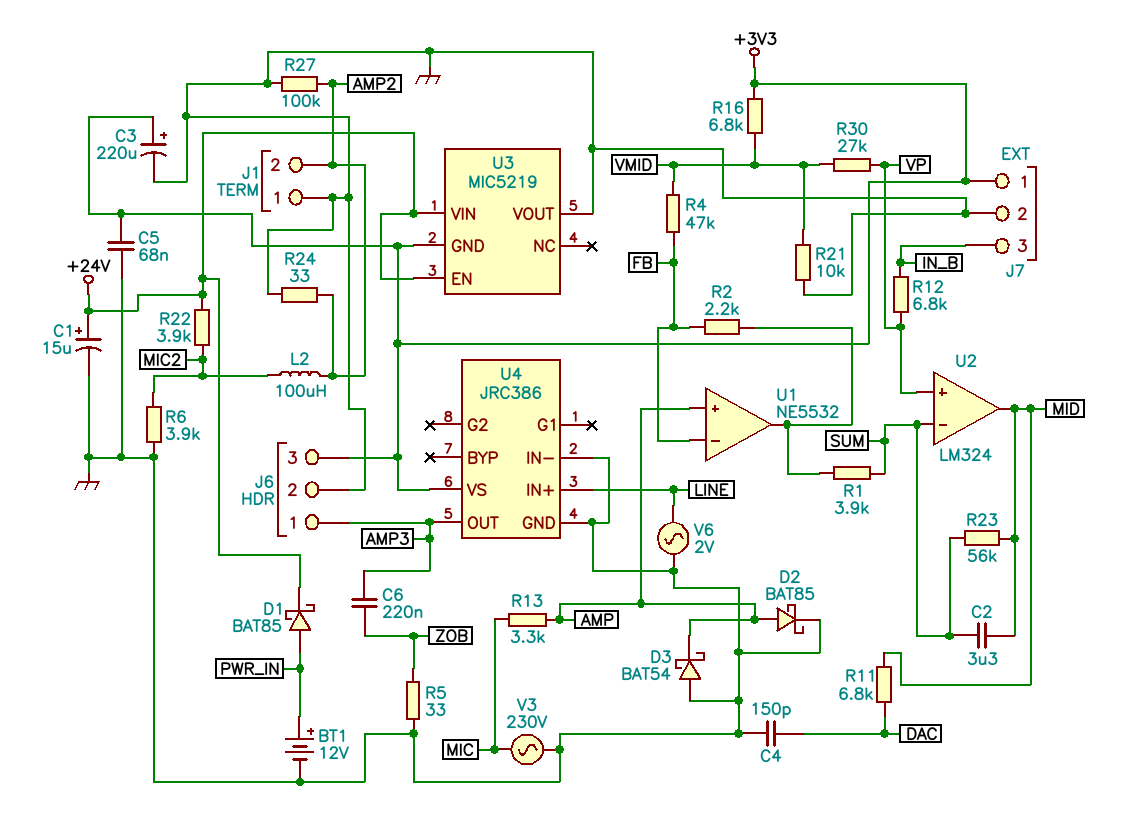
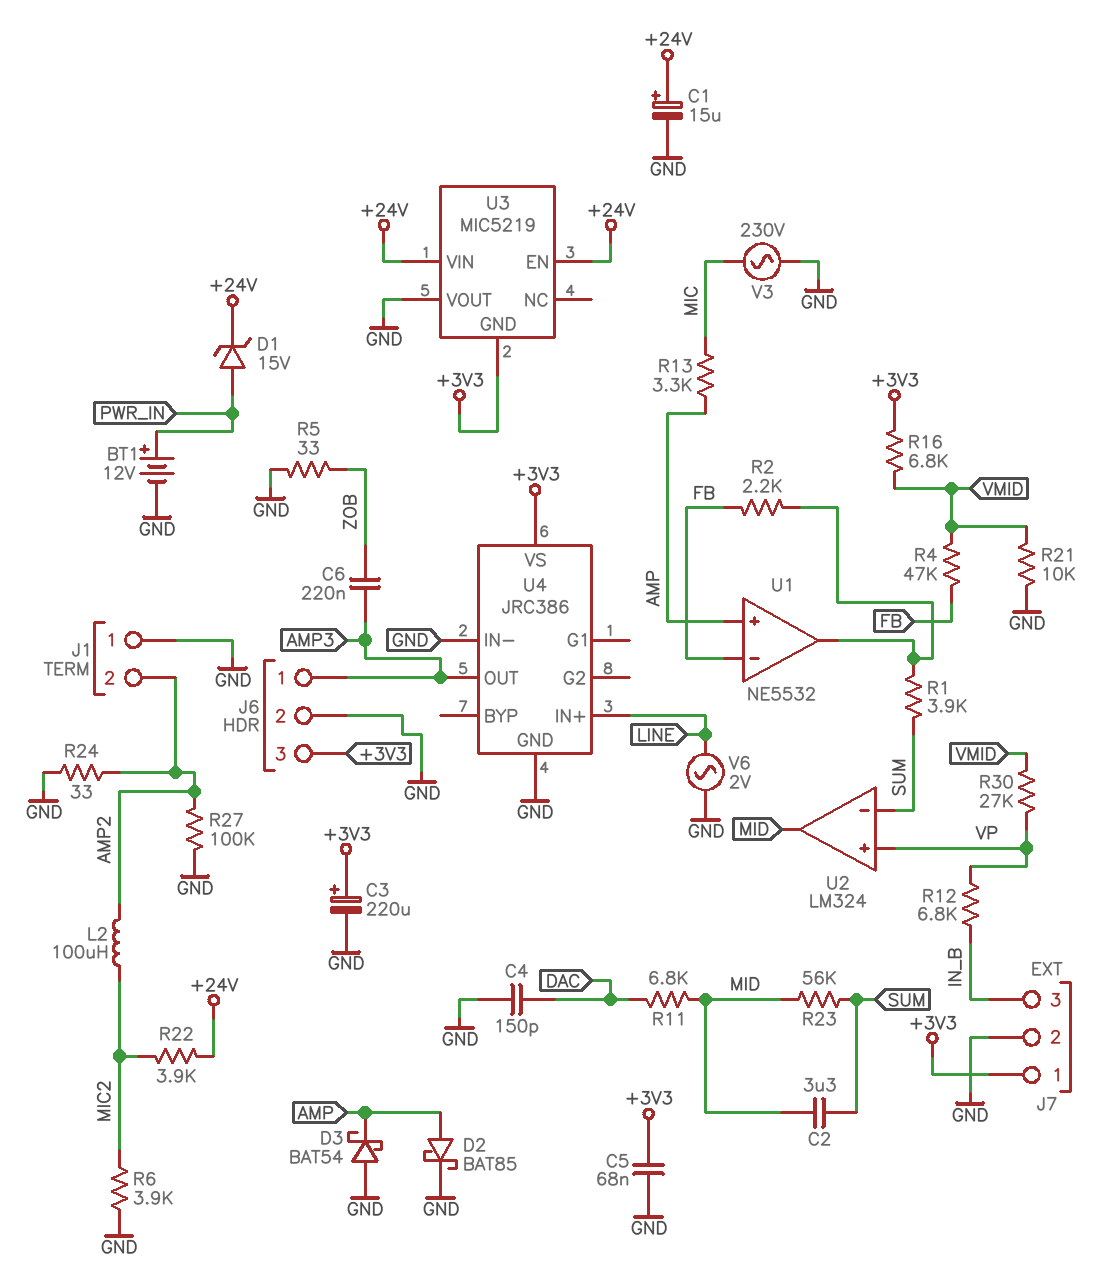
D1: schottky BAT85 (A PWR_IN, K +24V) -> zener 15V (A PWR_IN, K +24V)

